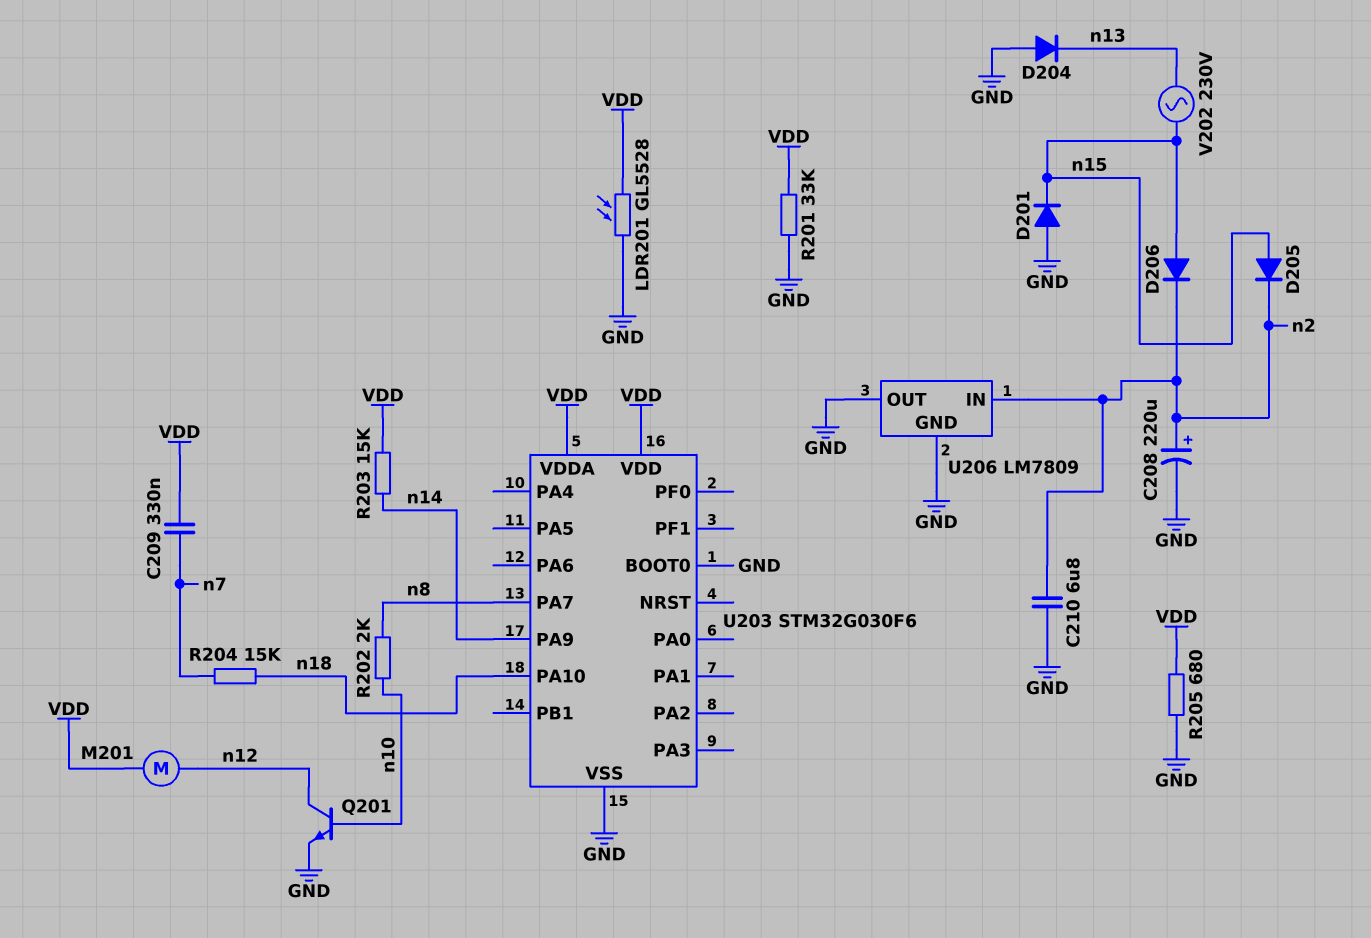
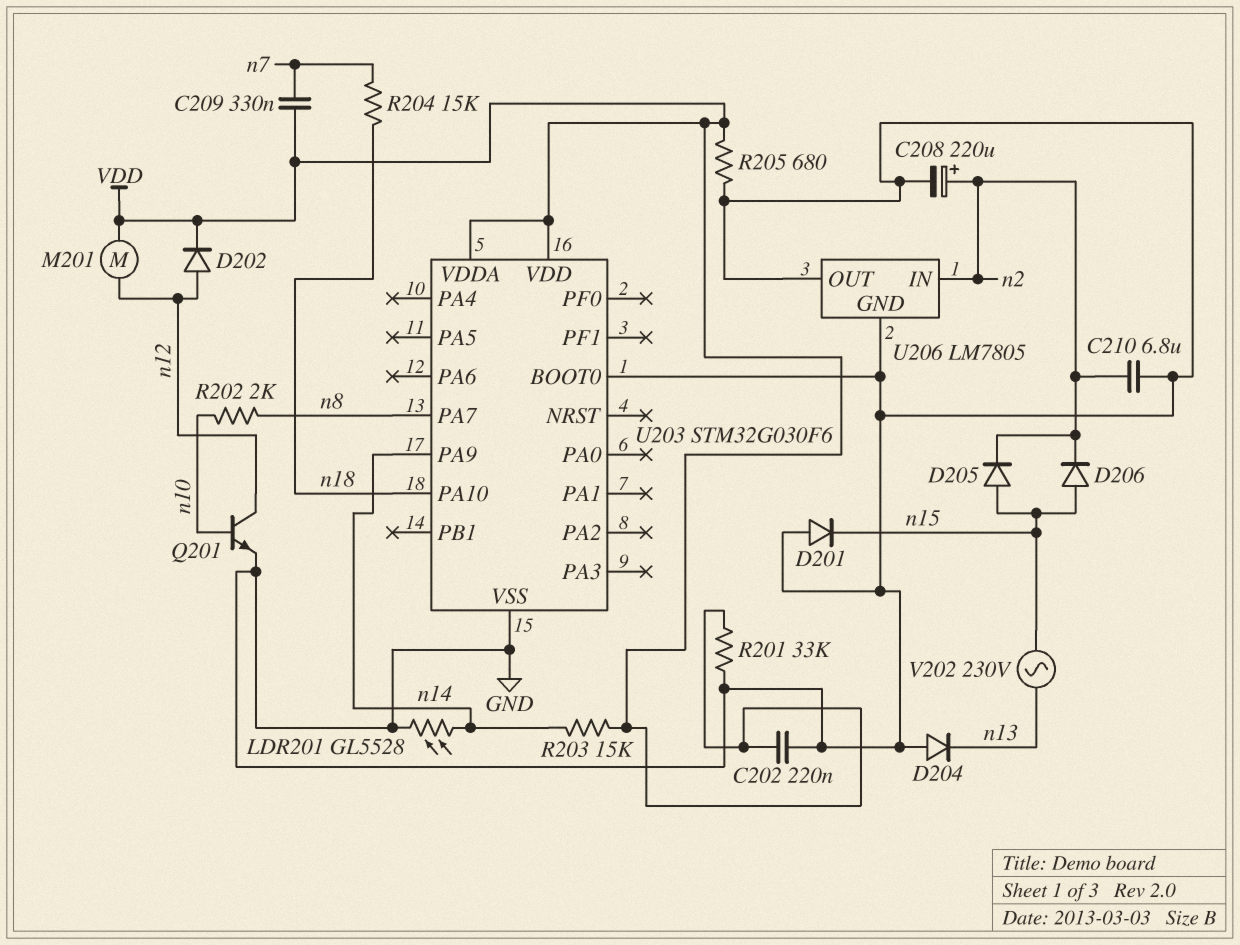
C202: none -> 220nF (GND, VDD)
D202: none -> diode (A n12, K VDD)
LDR201: GL5528 (GND, VDD) -> GL5528 (GND, n14)
U206: LM7809 -> LM7805

